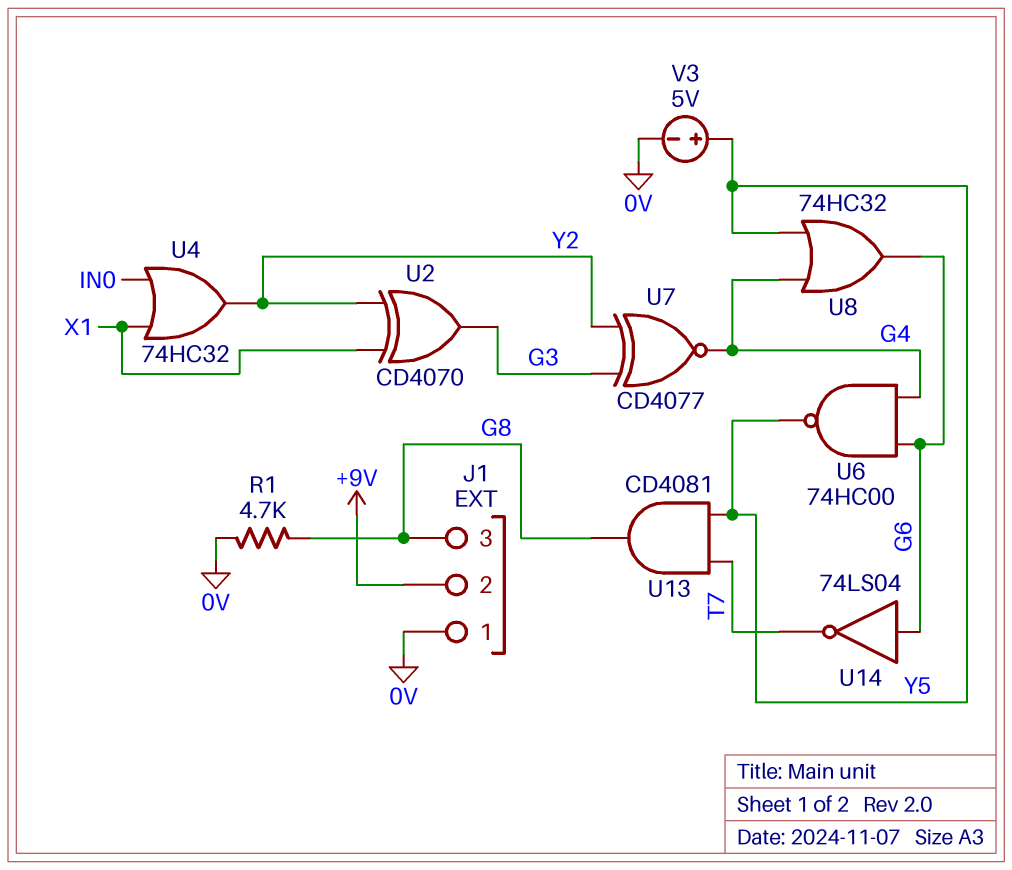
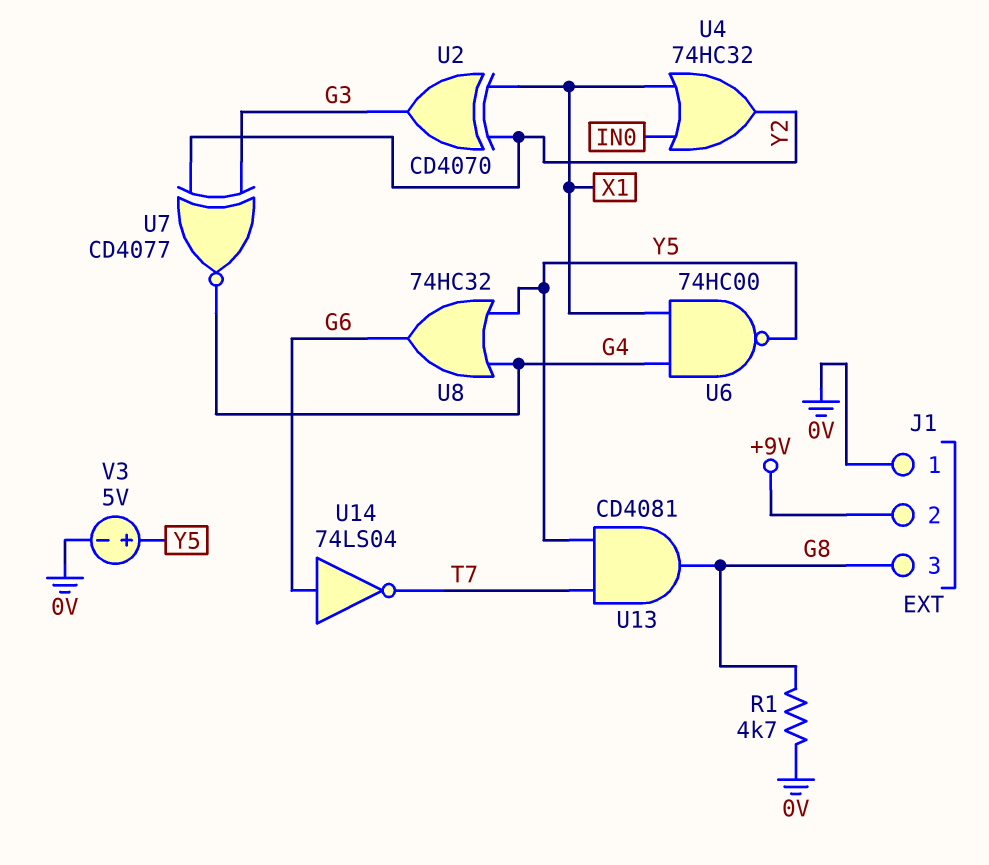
U6: NAND 74HC00 (in G4, in G6, out Y5) -> NAND 74HC00 (in G4, in X1, out Y5)

